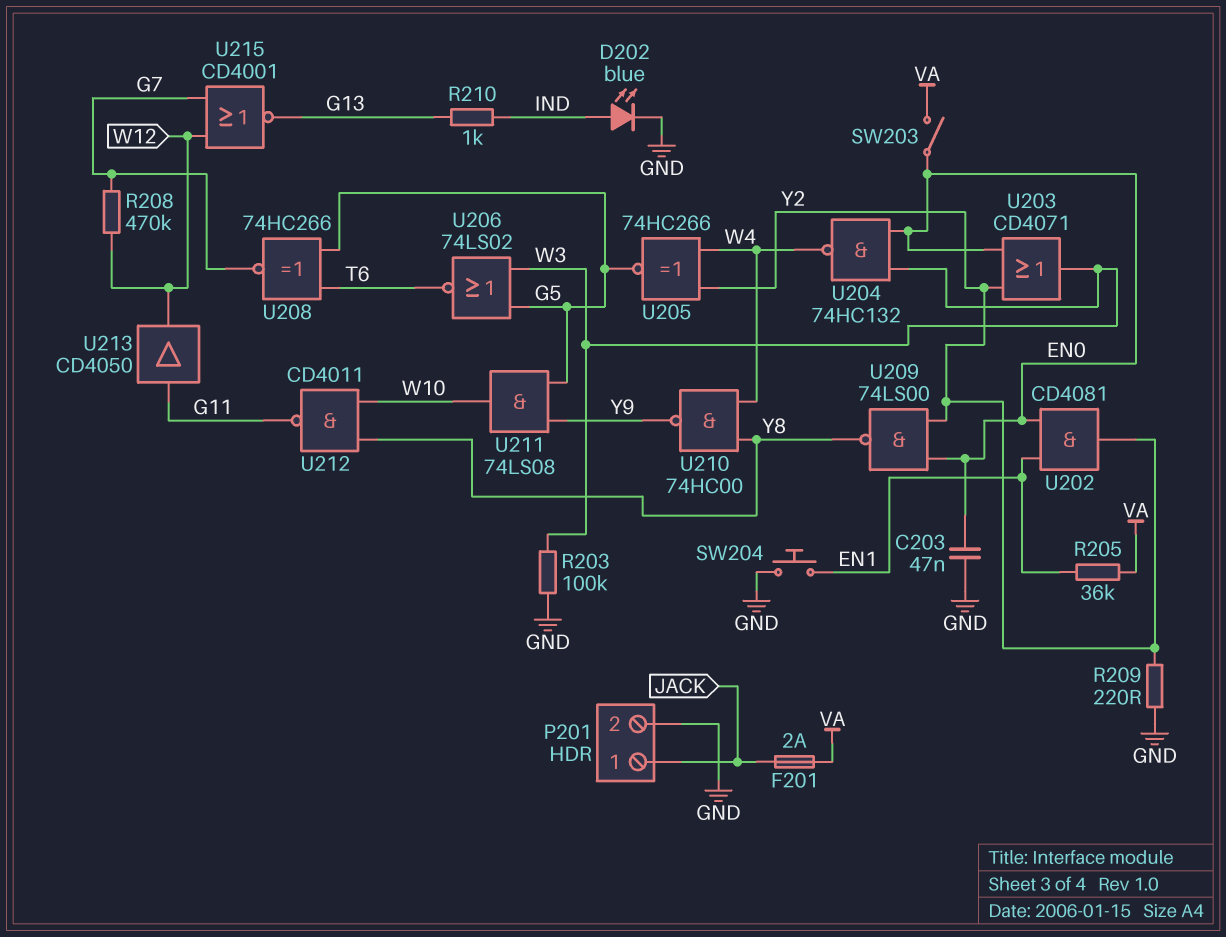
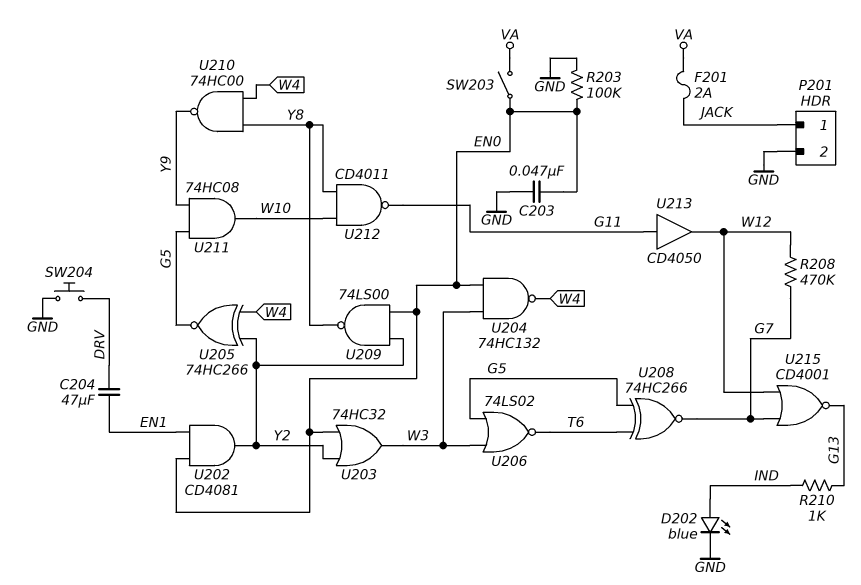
C204: none -> 47uF (DRV, EN1)
R203: 100k (GND, W3) -> 100k (EN0, GND)
R205: 36k (EN1, VA) -> none
R209: 220 (GND, Y2) -> none
SW204: button (EN1, GND) -> button (DRV, GND)
U203: OR CD4071 (in EN0, in Y2, out W3) -> OR 74HC32 (in EN0, in Y2, out W3)
U211: AND 74LS08 (in G5, in Y9, out W10) -> AND 74HC08 (in G5, in Y9, out W10)

